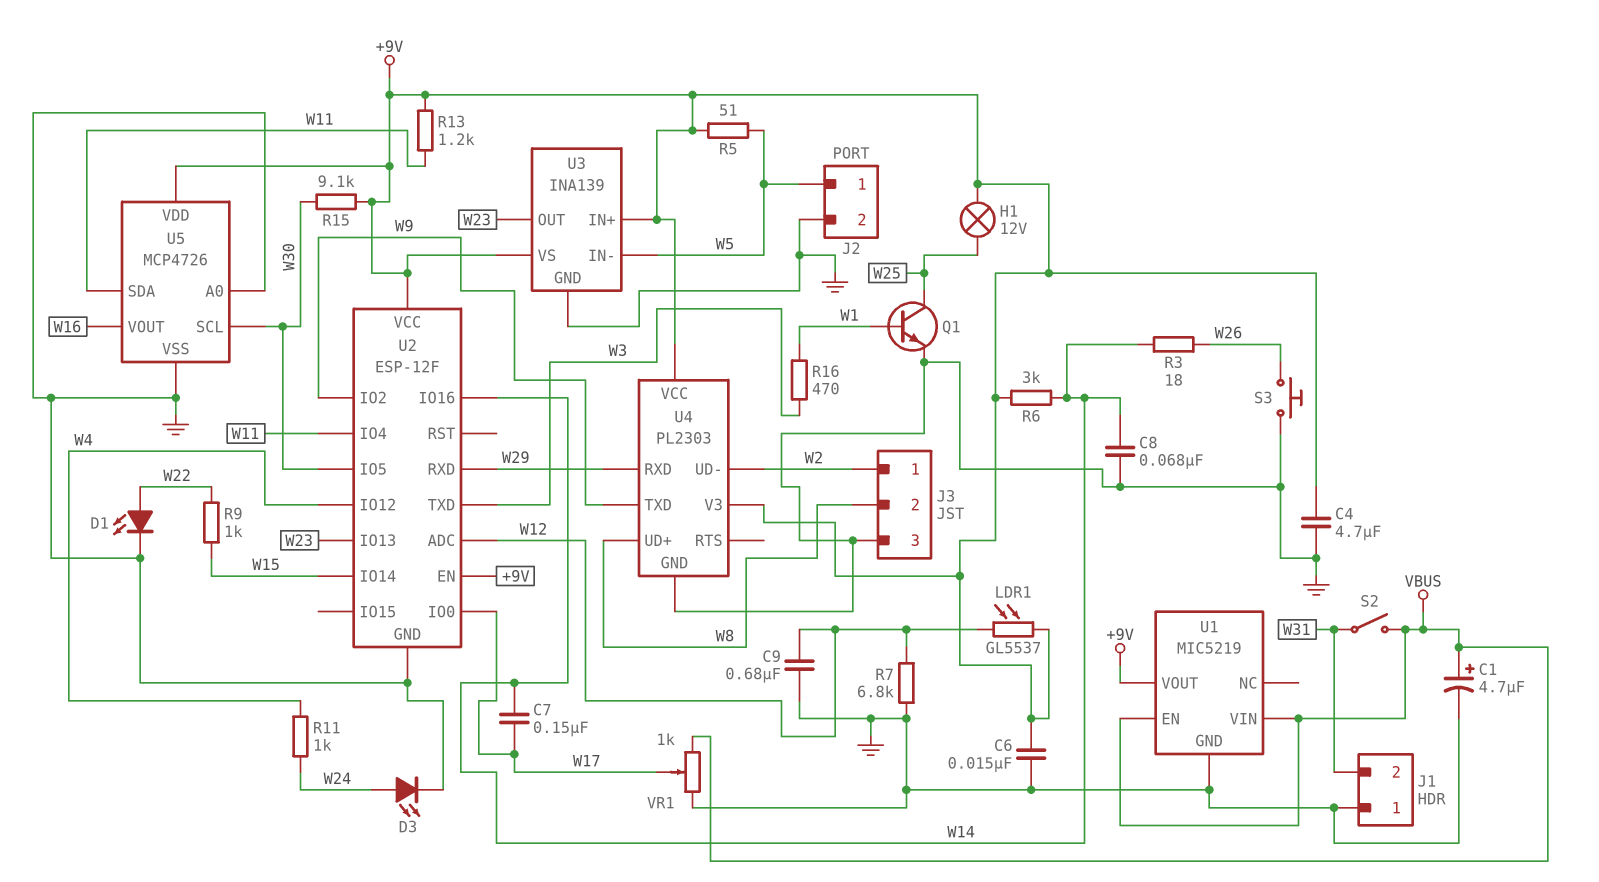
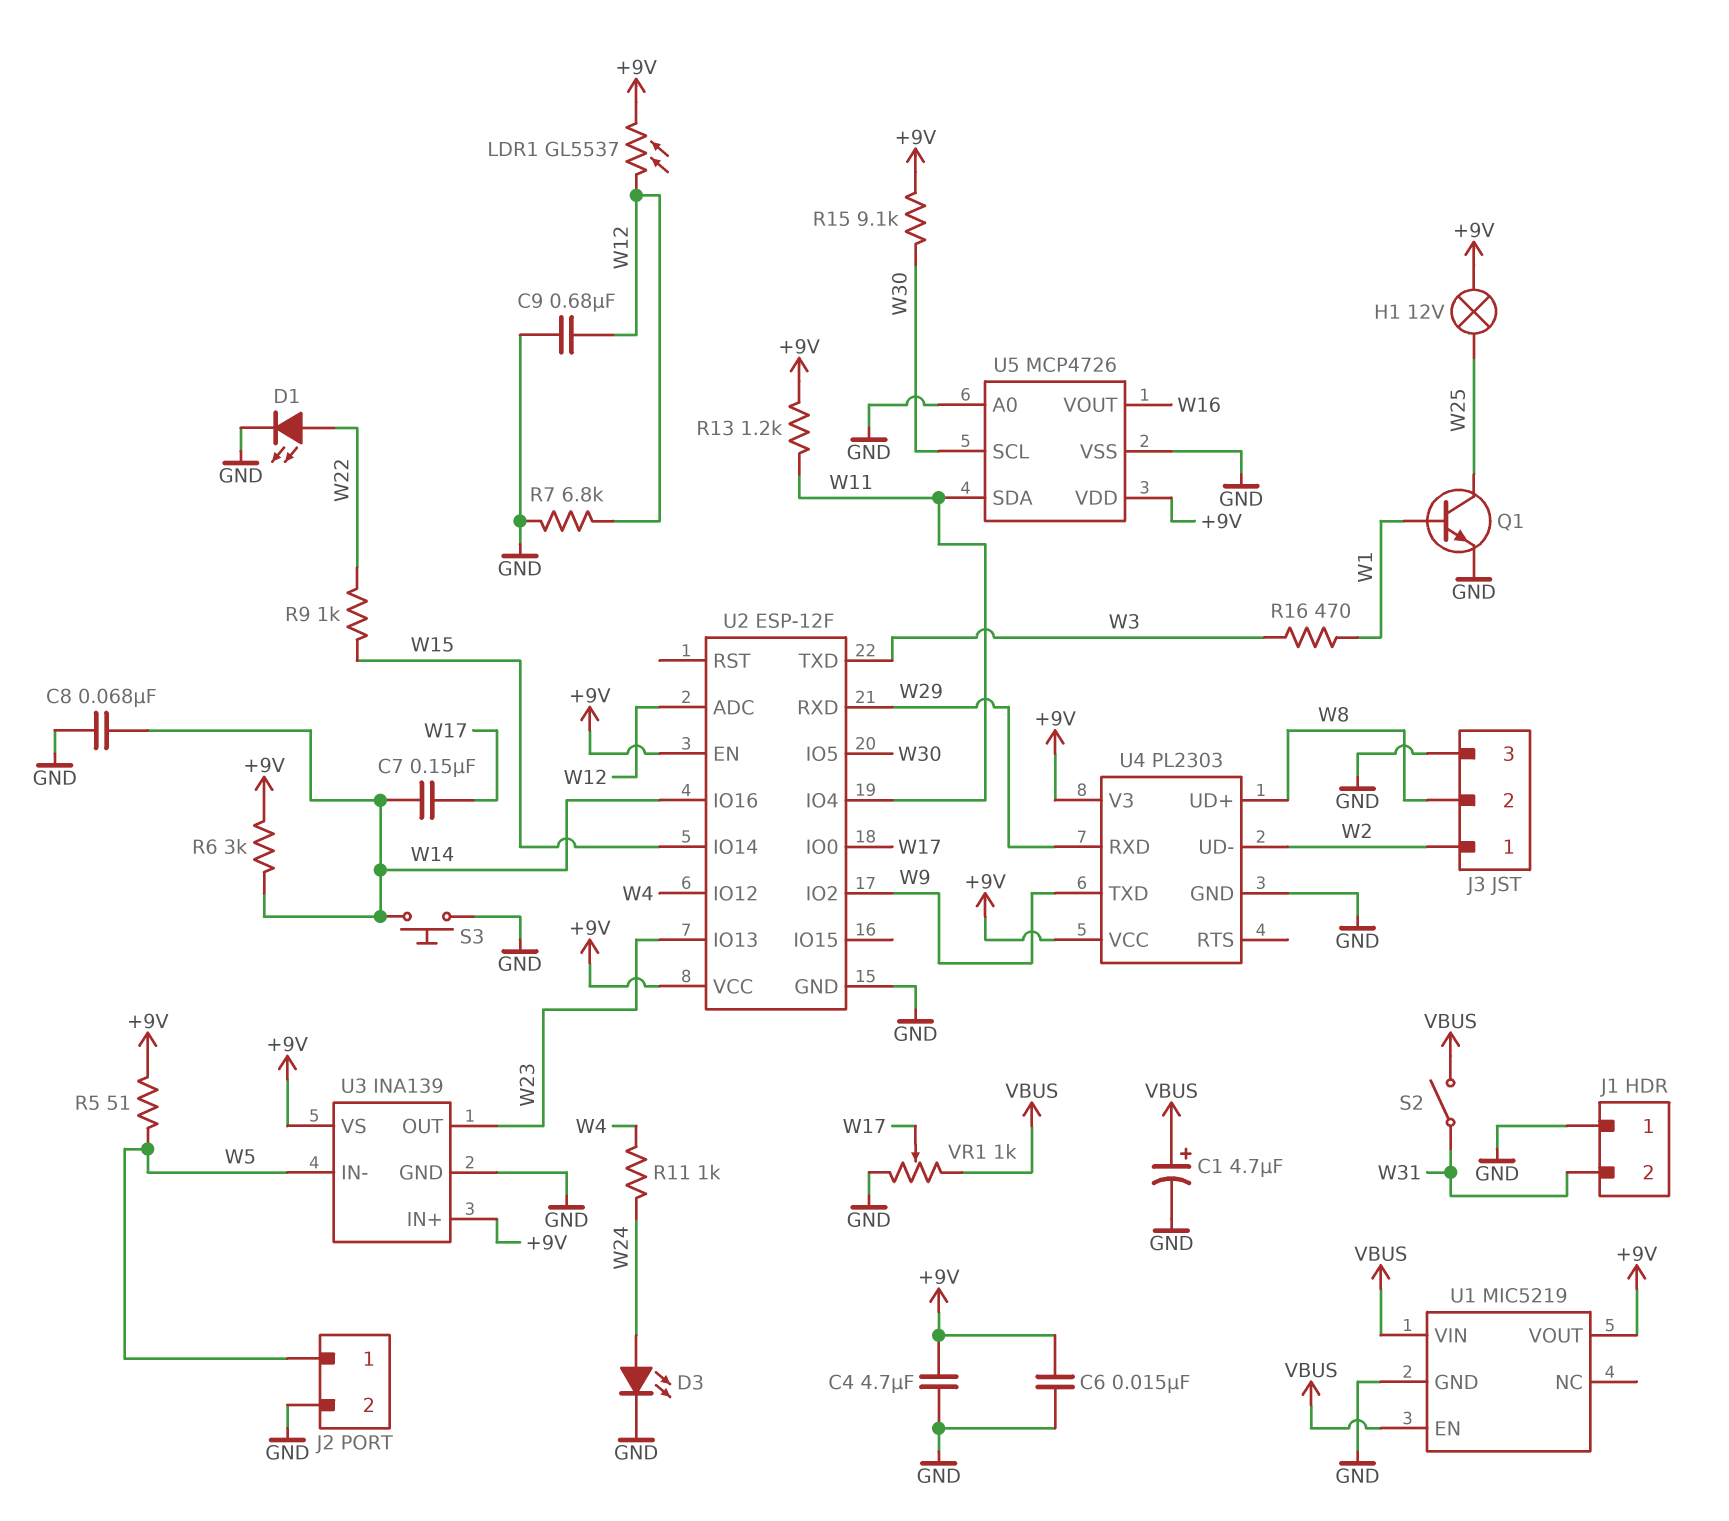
R3: 18 (W14, W26) -> none
S3: button (GND, W26) -> button (GND, W14)

